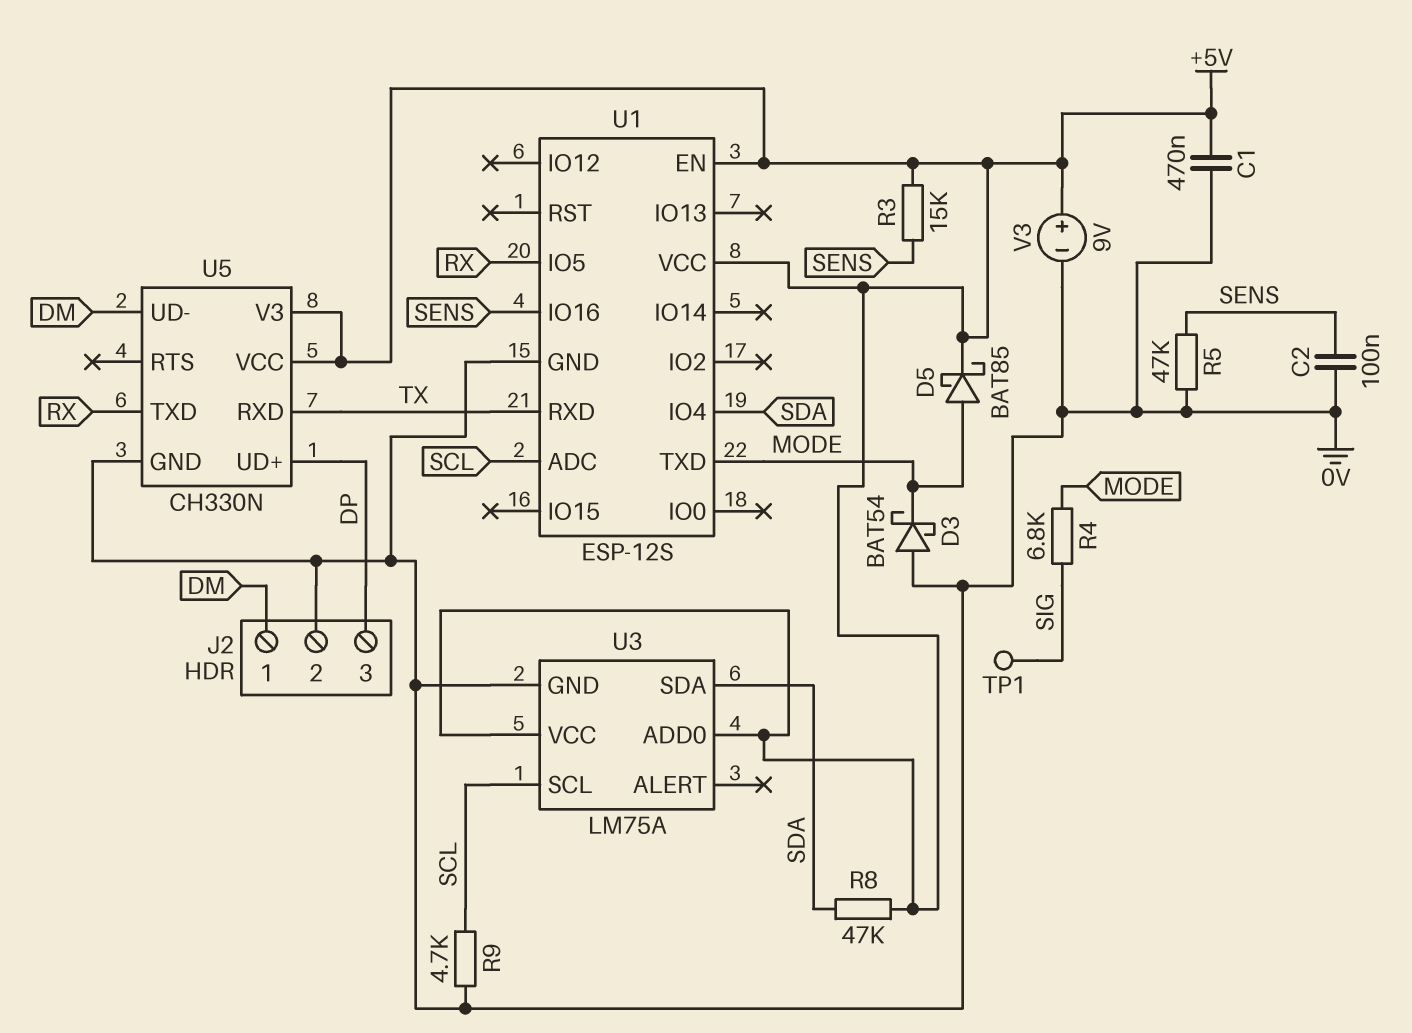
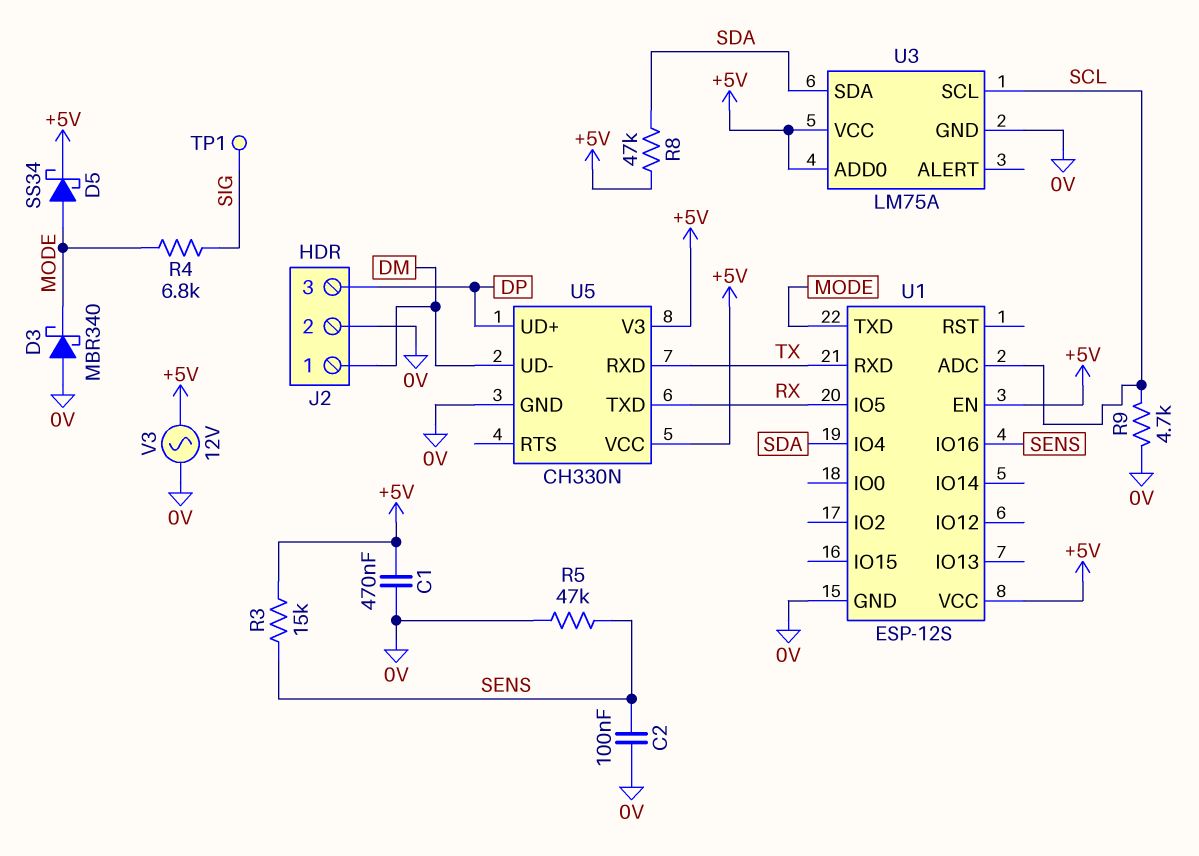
D3: schottky BAT54 (A 0V, K MODE) -> schottky MBR340 (A 0V, K MODE)
D5: schottky BAT85 (A MODE, K +5V) -> schottky SS34 (A MODE, K +5V)
V3: 9V (plus +5V, minus 0V) -> AC 12V (+5V, 0V)

